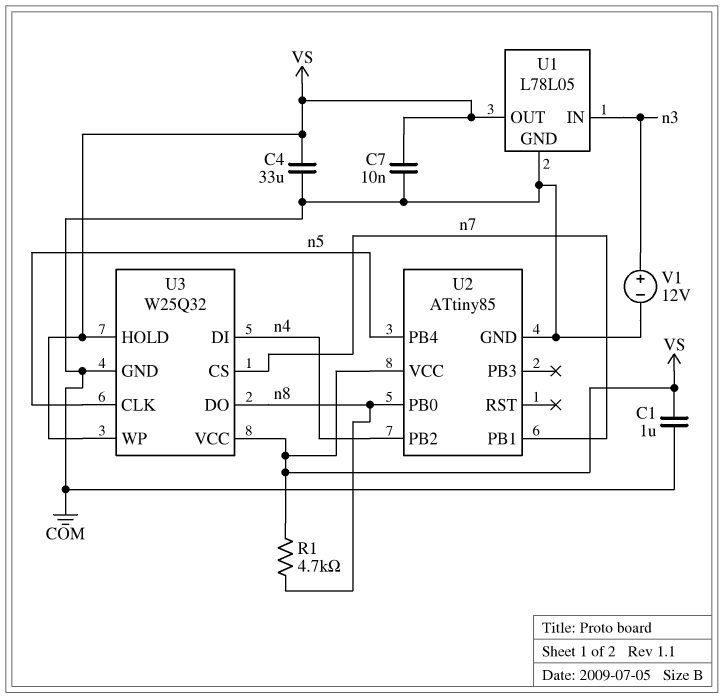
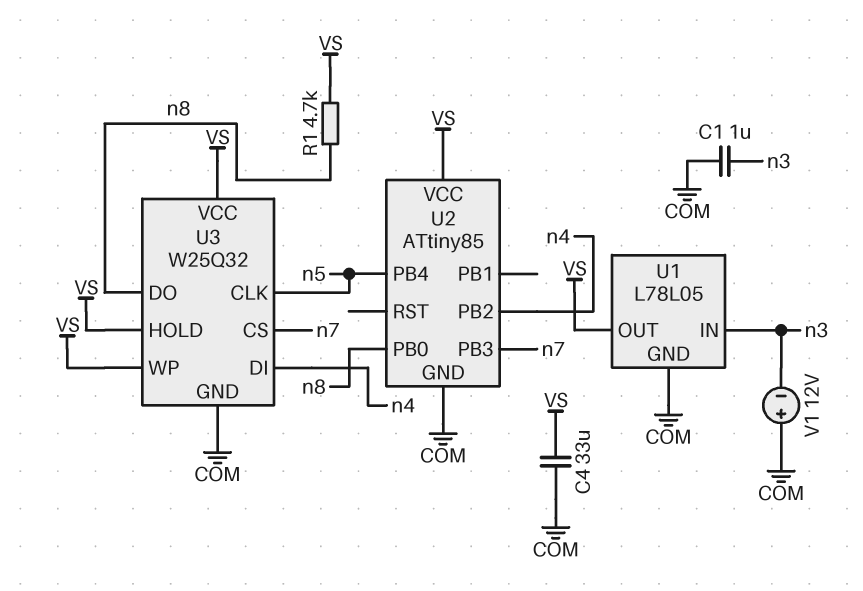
C1: 1uF (COM, VS) -> 1uF (COM, n3)
C7: 10nF (COM, VS) -> none
U2 pin PB1: n7 -> none
U2 pin PB3: none -> n7
V1: 12V (plus n3, minus COM) -> 12V (plus COM, minus n3)

